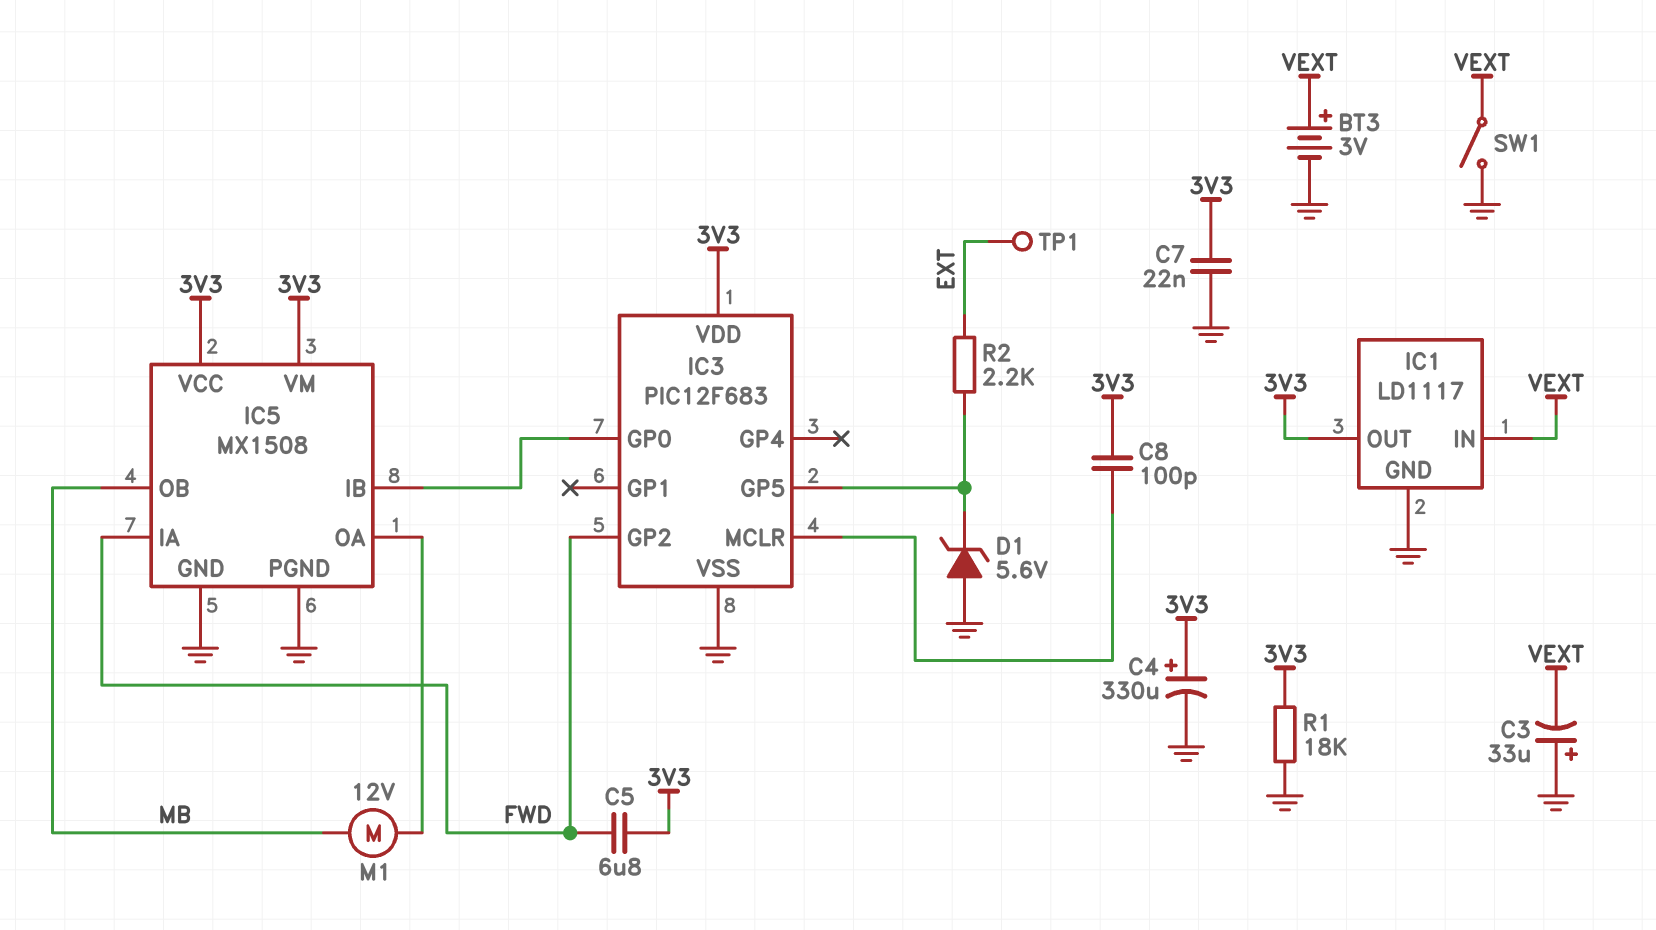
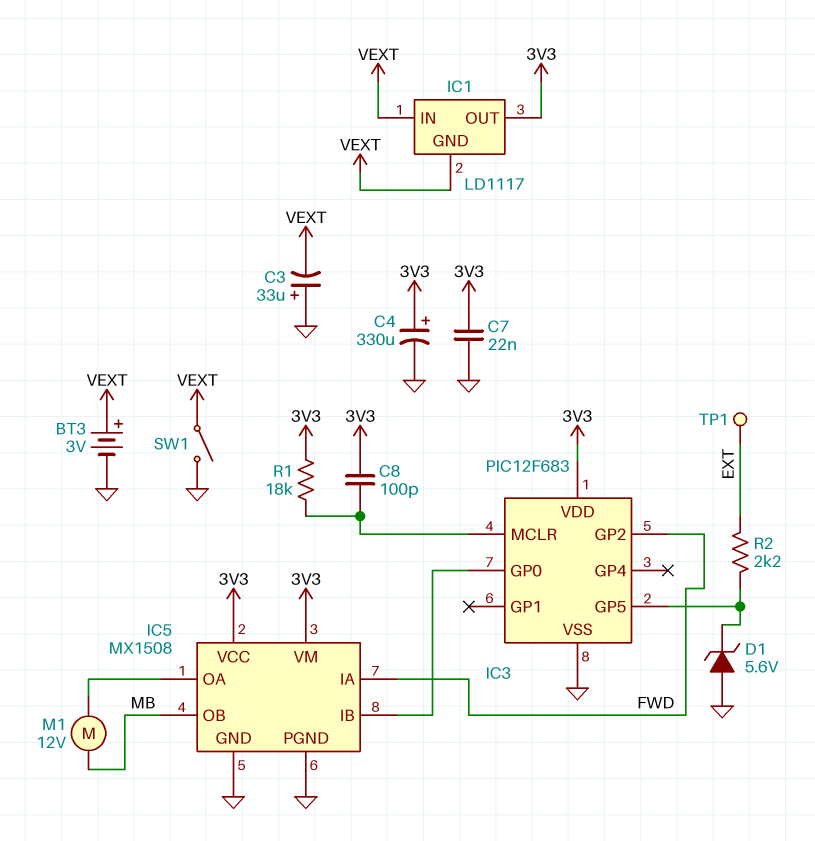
C5: 6.8uF (3V3, FWD) -> none
IC1 pin GND: GND -> VEXT
R1: 18k (3V3, GND) -> 18k (3V3, IC3/MCLR)

